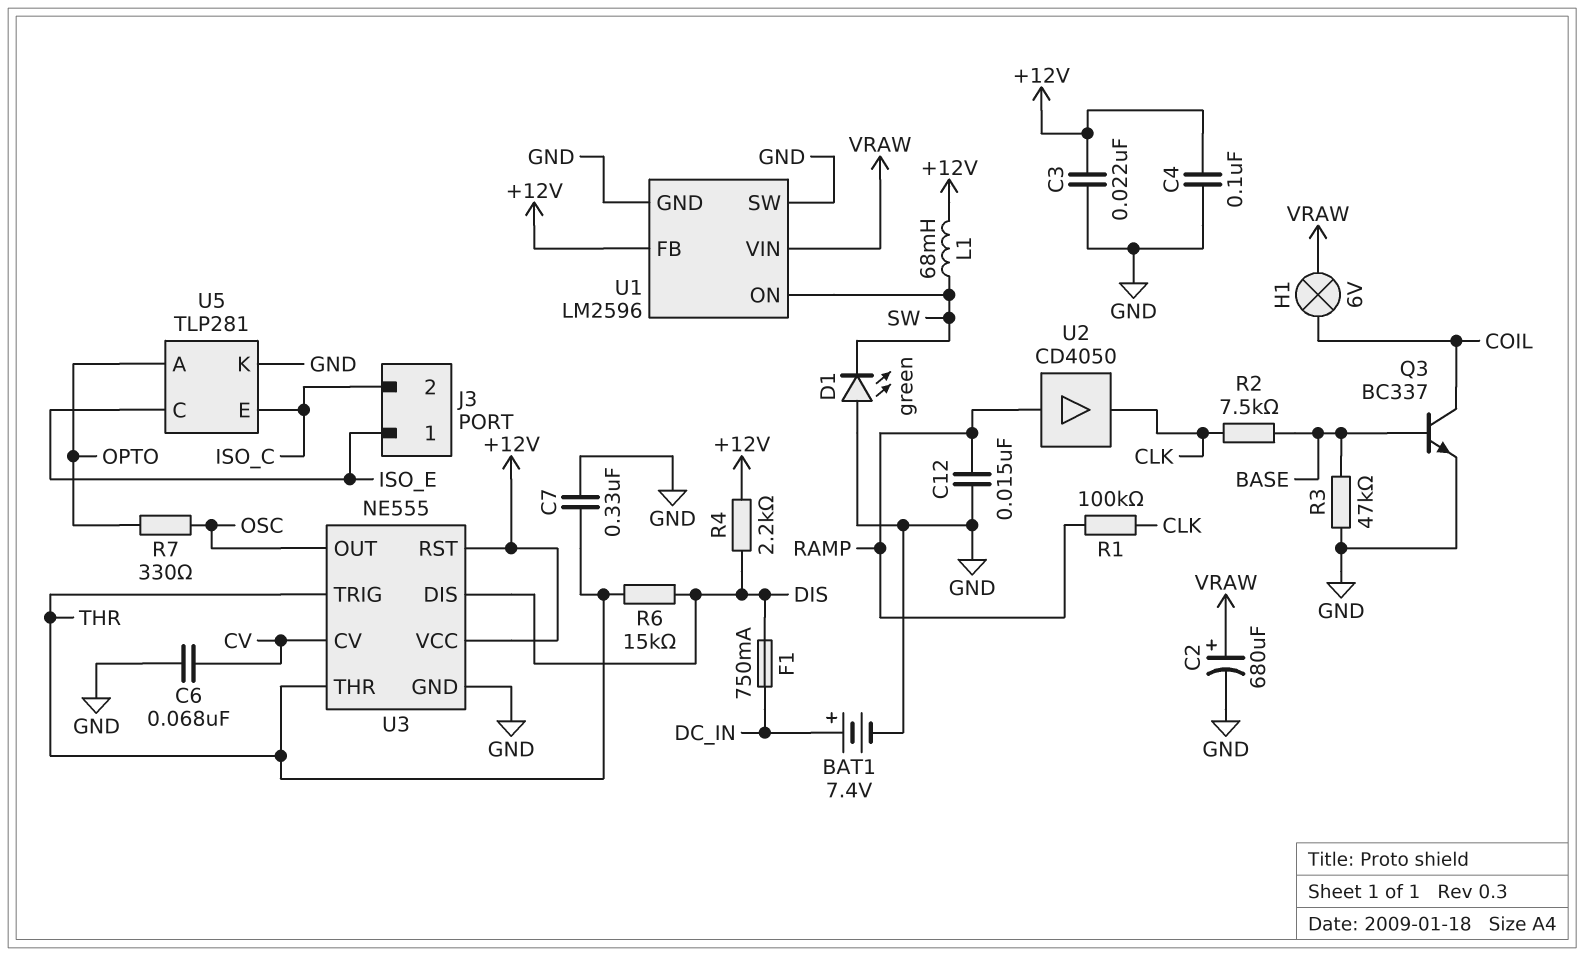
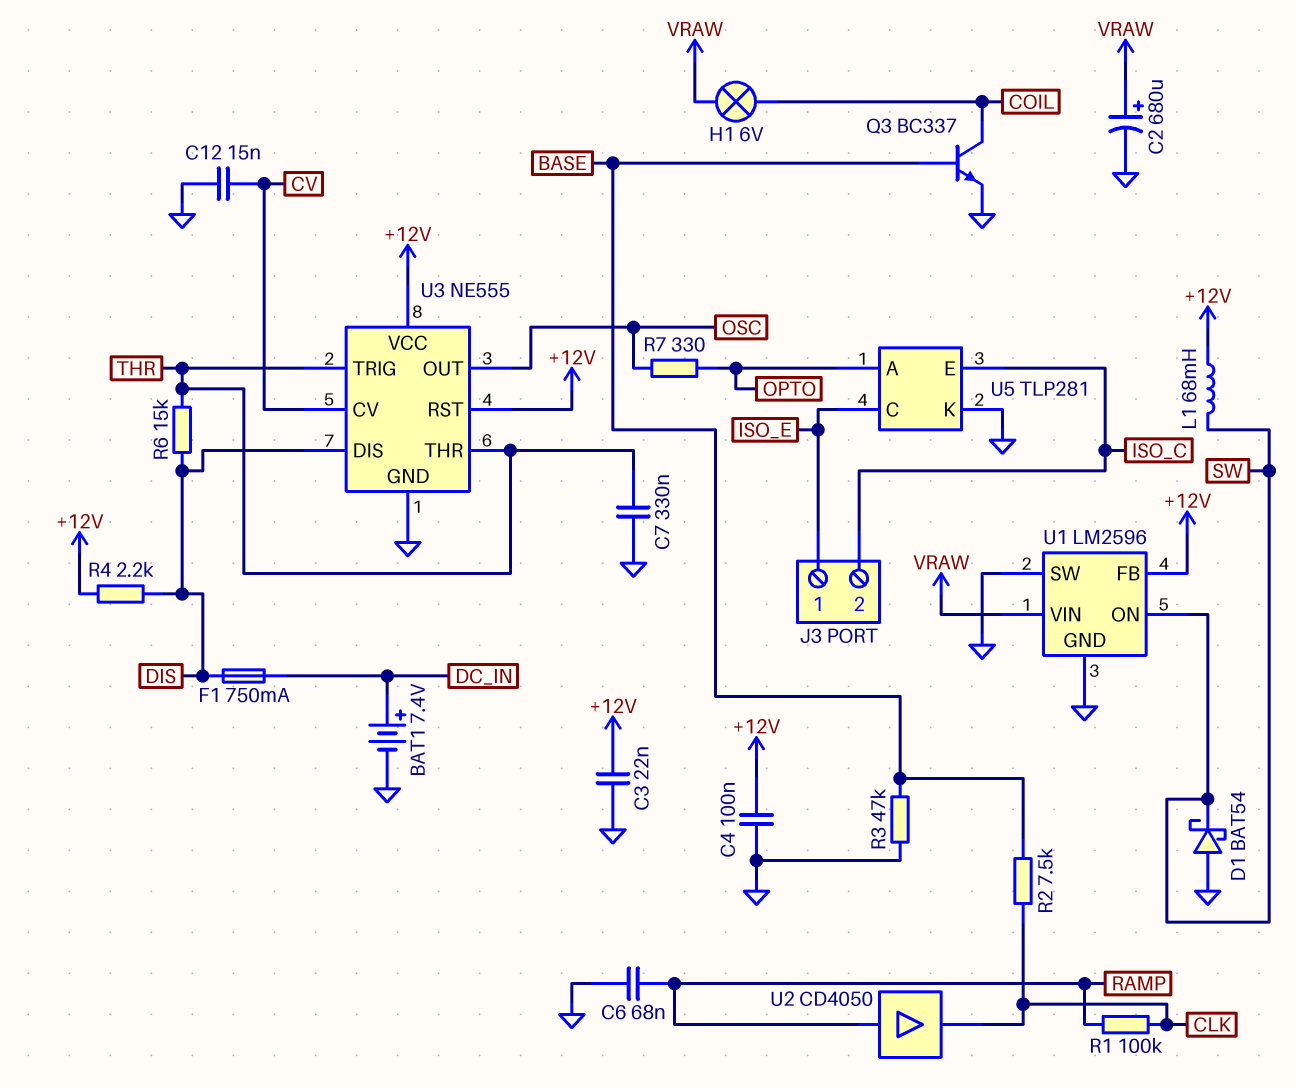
C6: 68nF (CV, GND) -> 68nF (GND, RAMP)
C12: 15nF (GND, RAMP) -> 15nF (CV, GND)
D1: LED green (A GND, K SW) -> schottky BAT54 (A GND, K SW)

